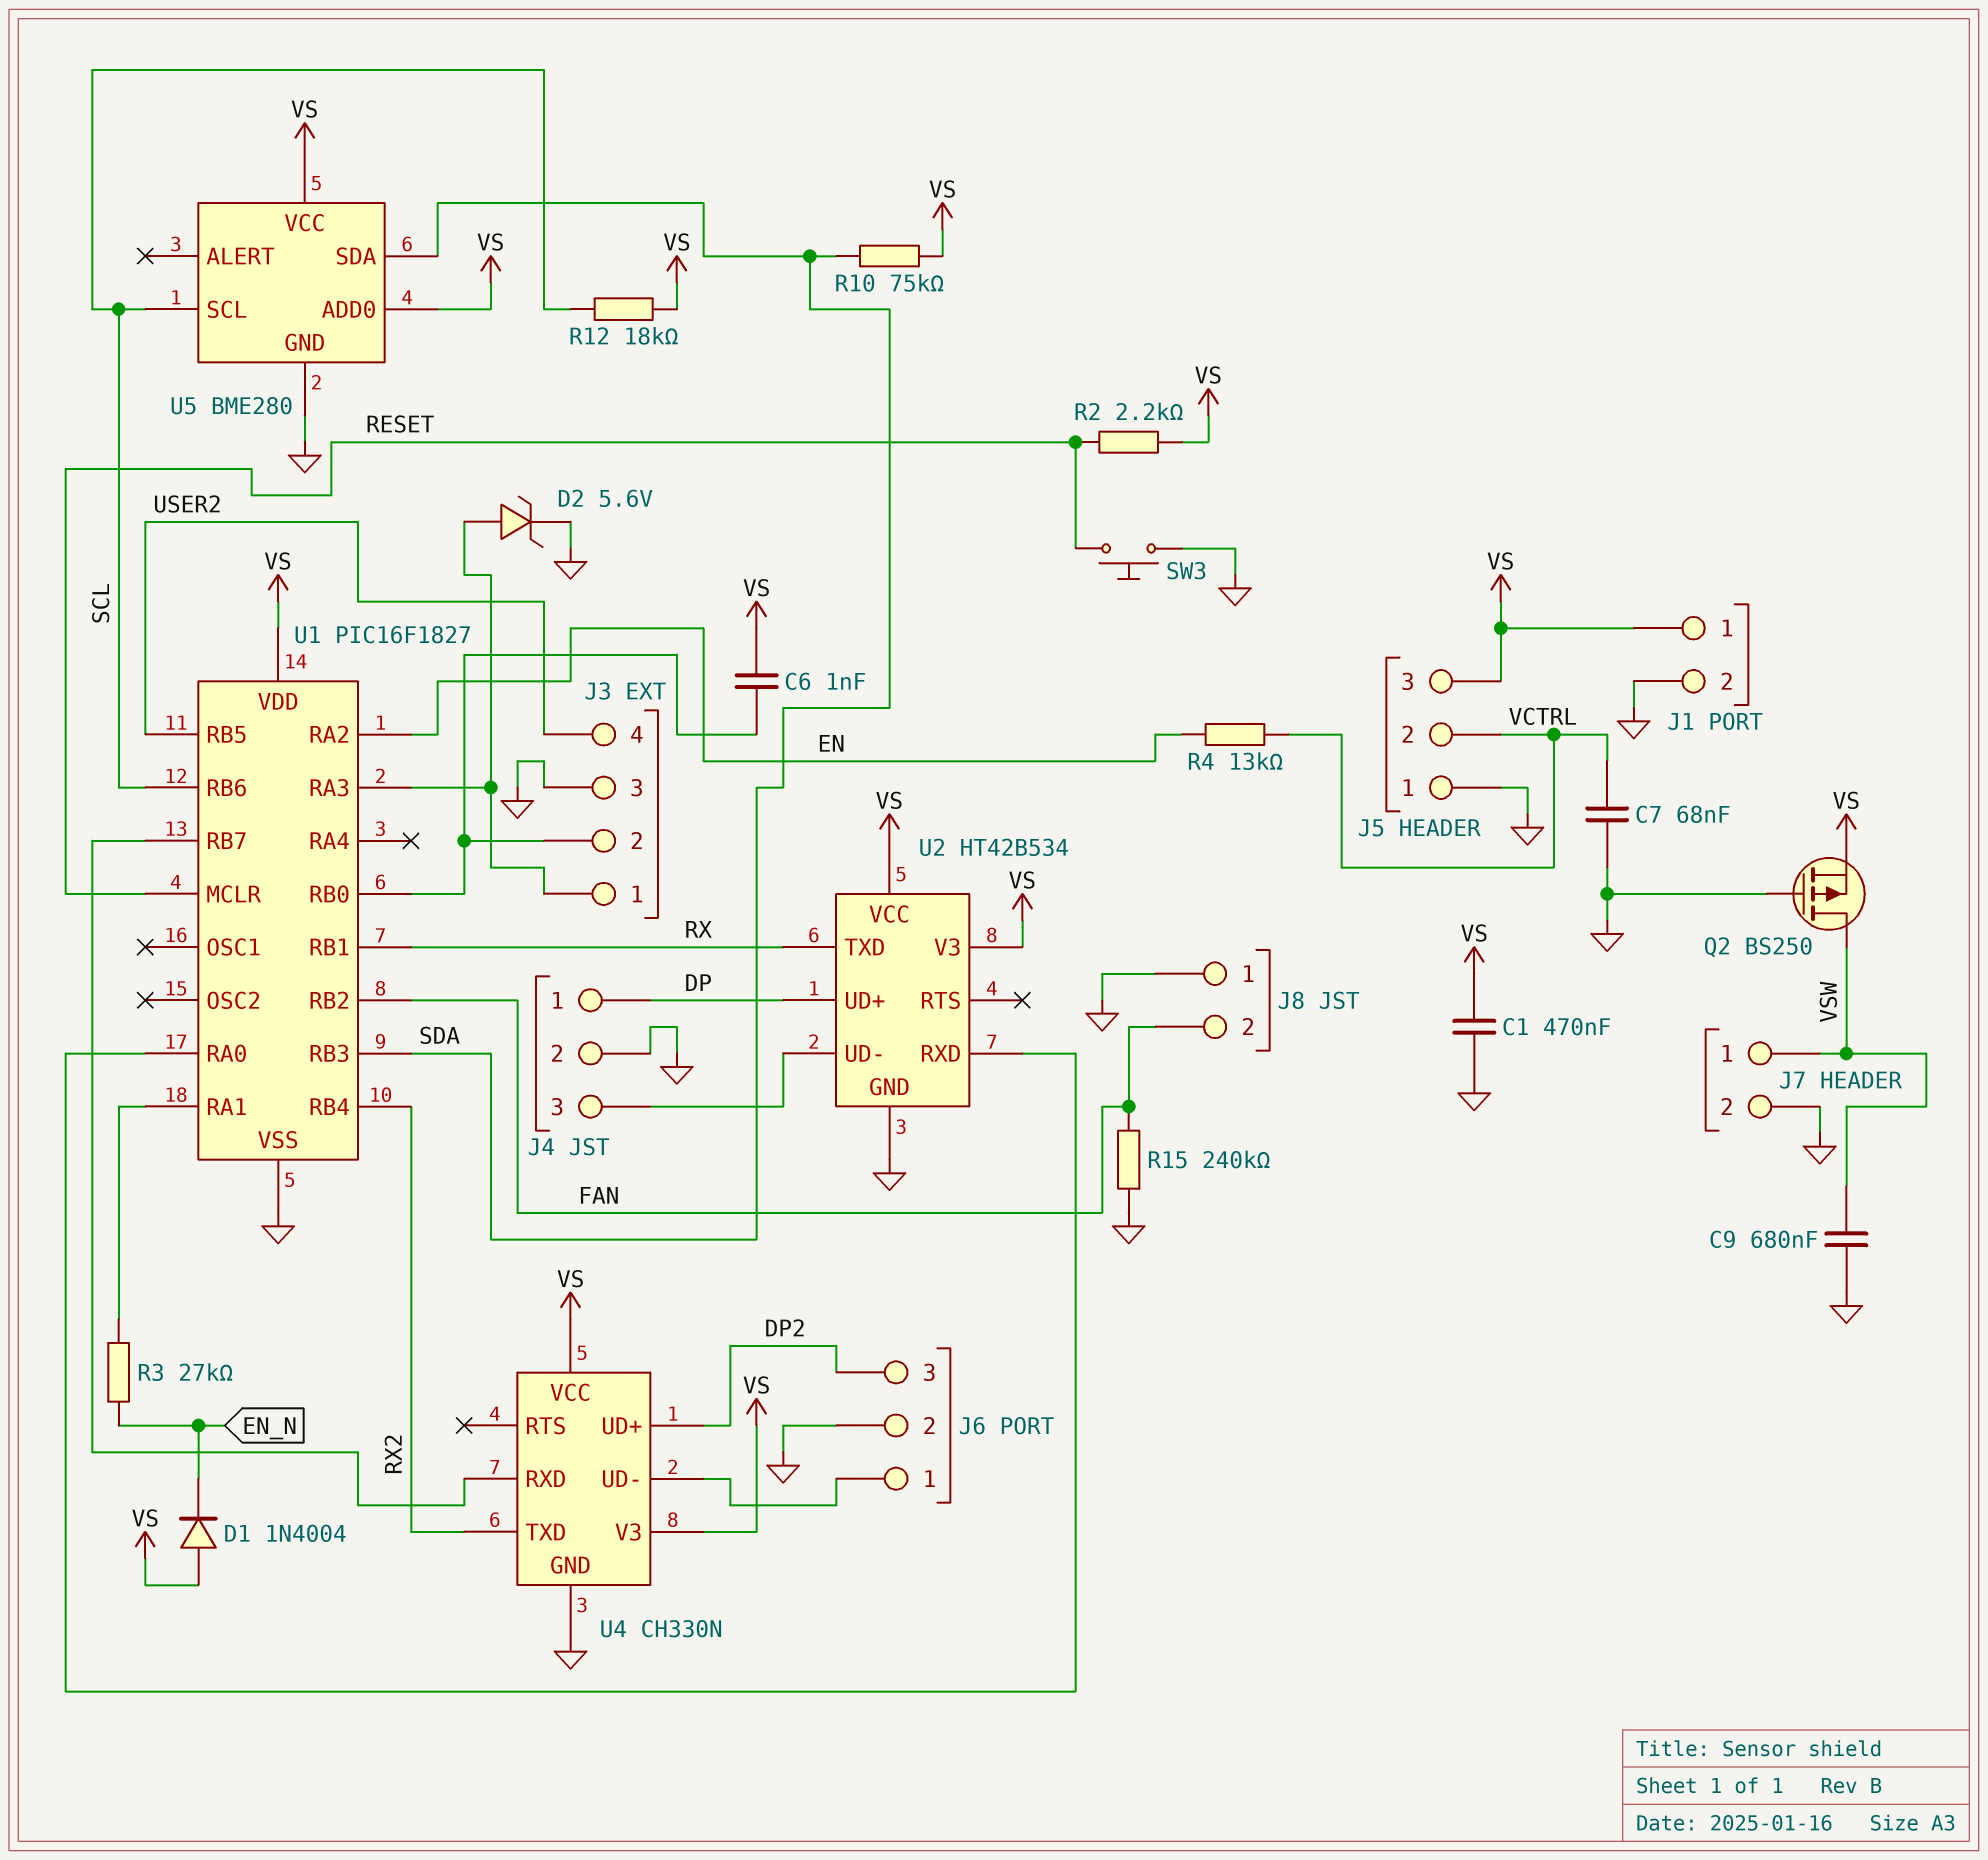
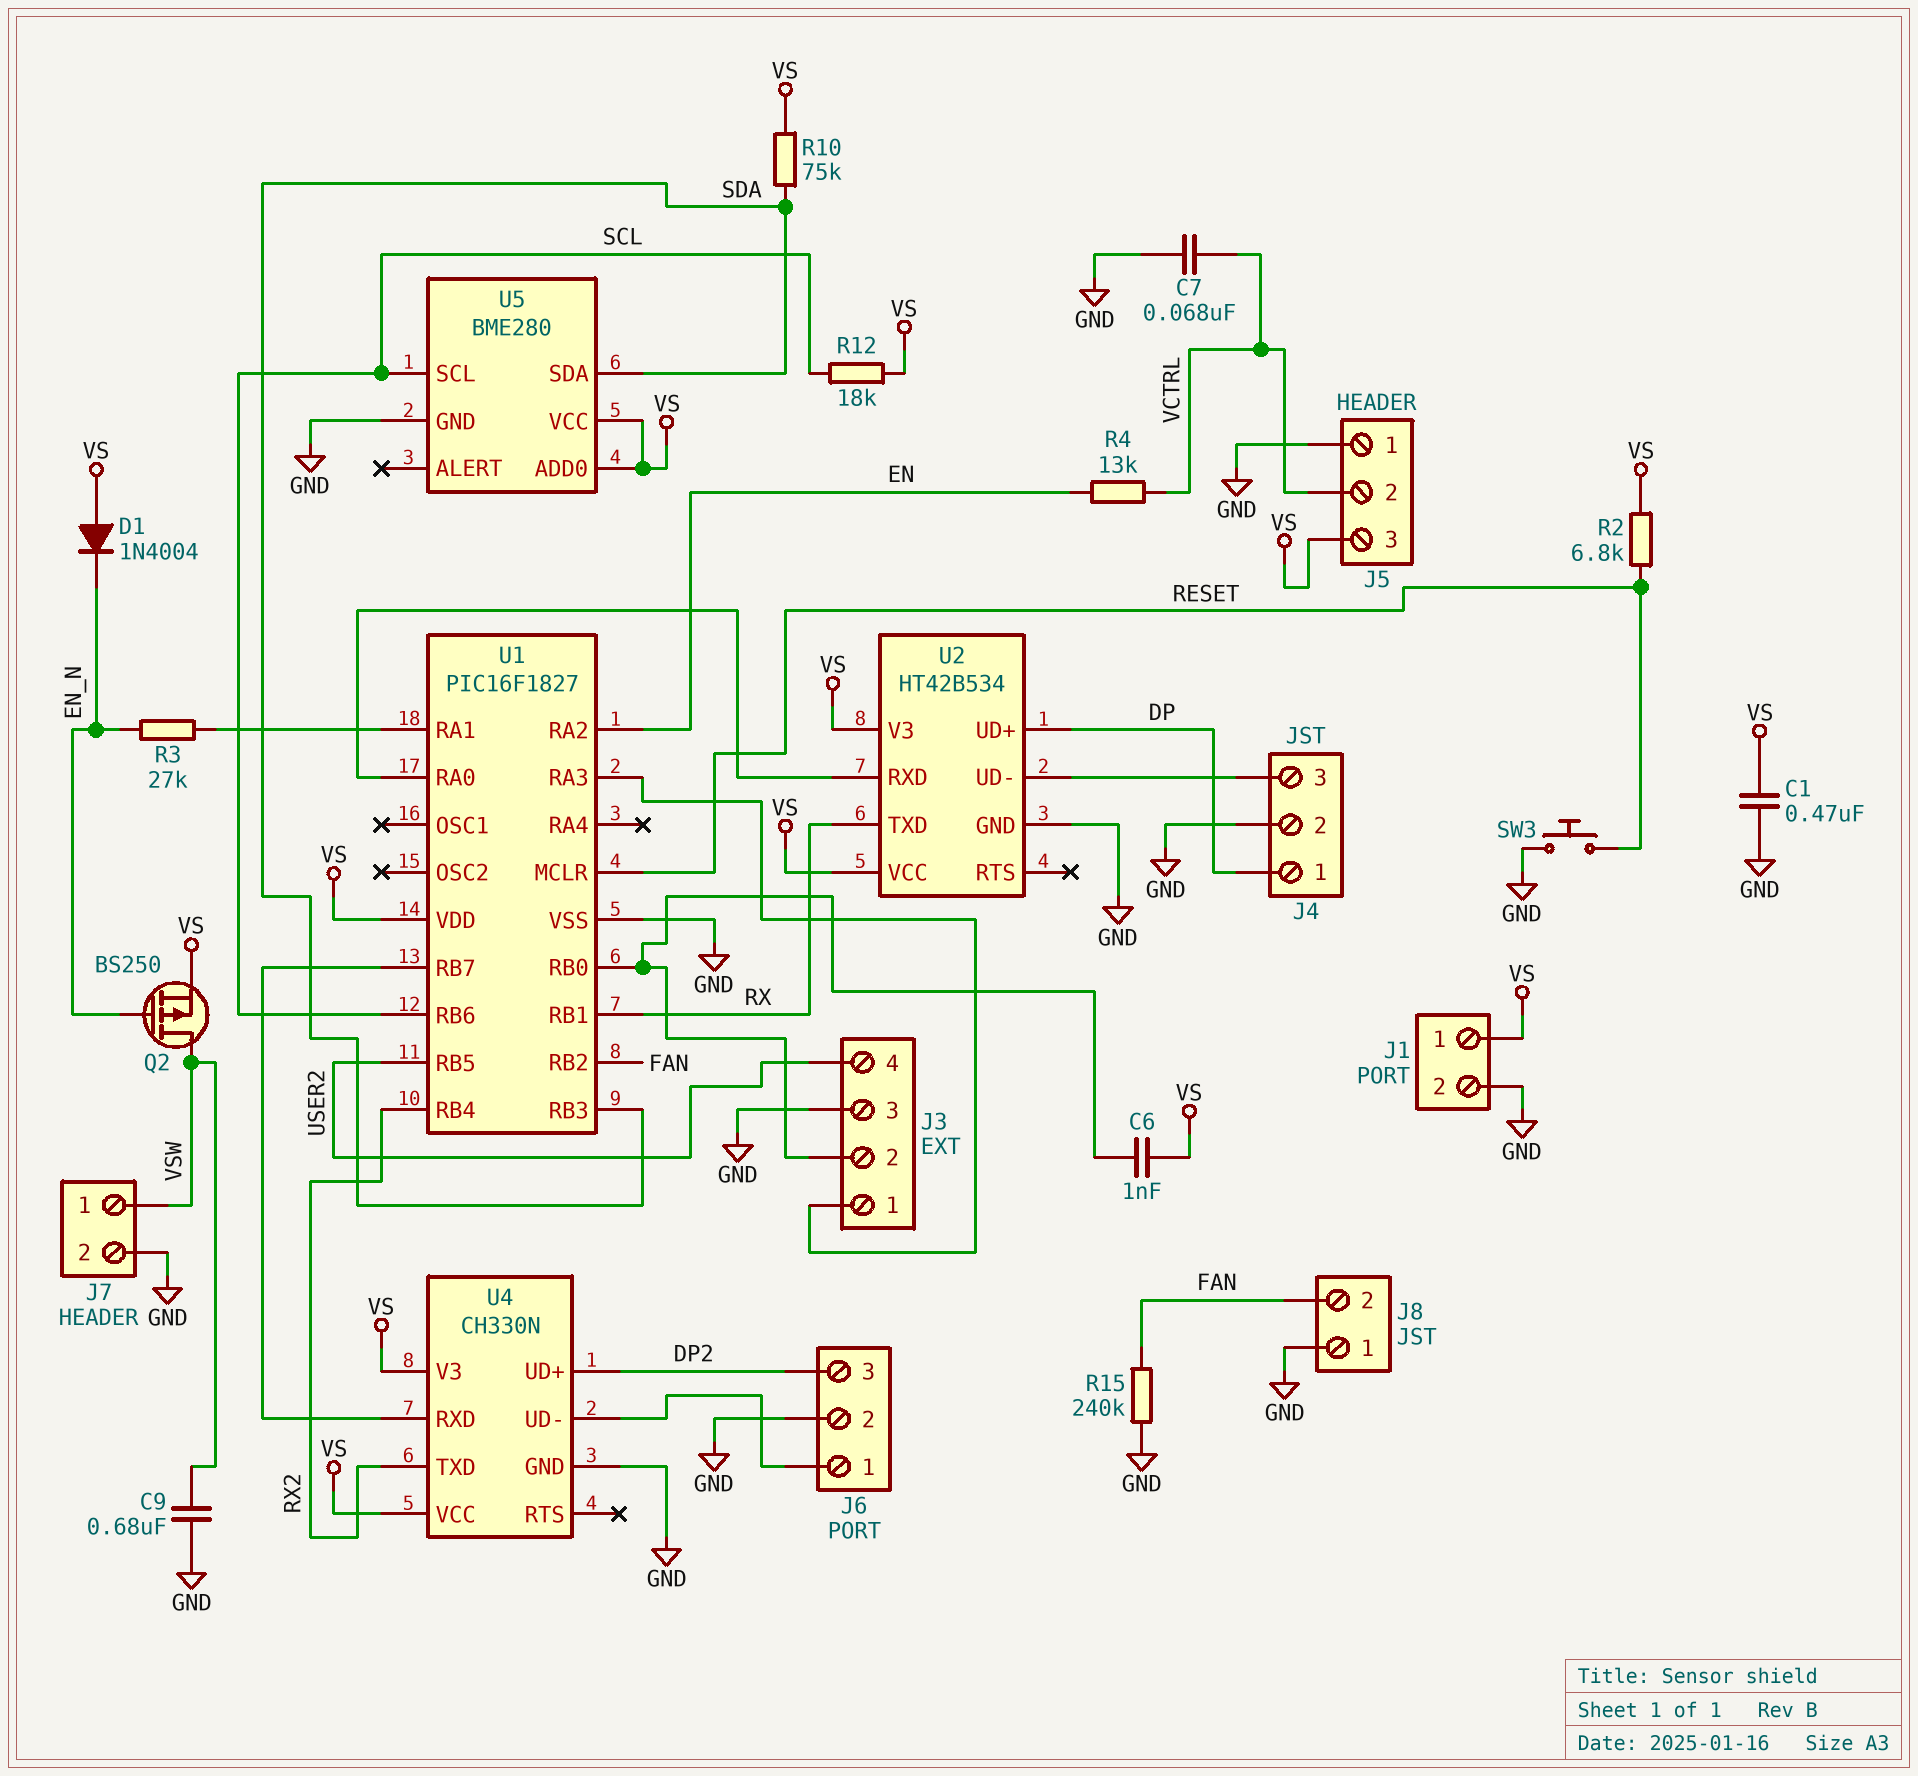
D2: zener 5.6V (A J3/1, K GND) -> none
Q2: PMOS BS250 (G GND, D VSW, S VS) -> PMOS BS250 (G EN_N, D VSW, S VS)
R2: 2.2k (RESET, VS) -> 6.8k (RESET, VS)

